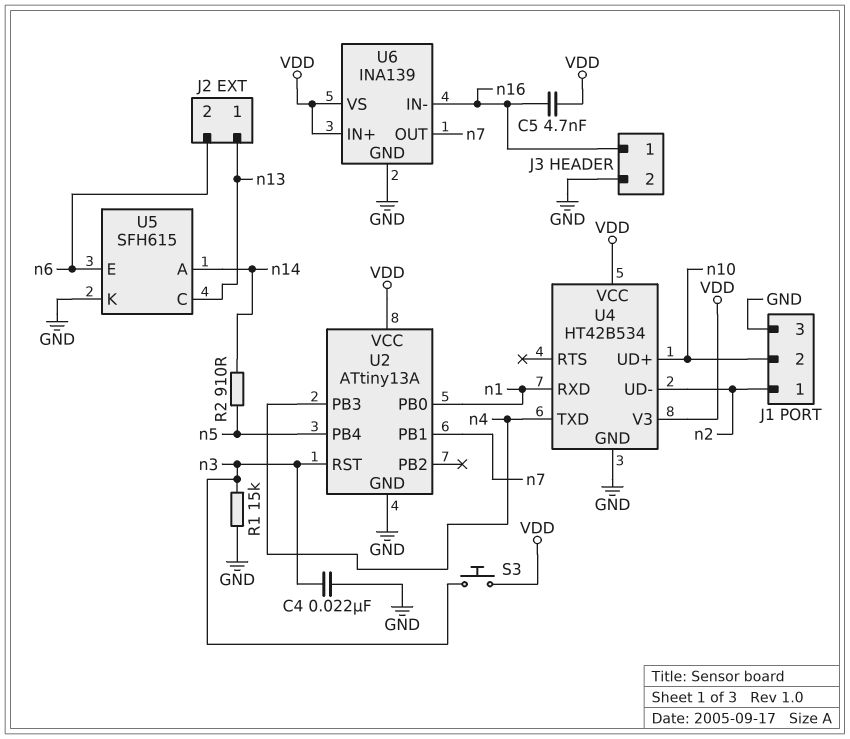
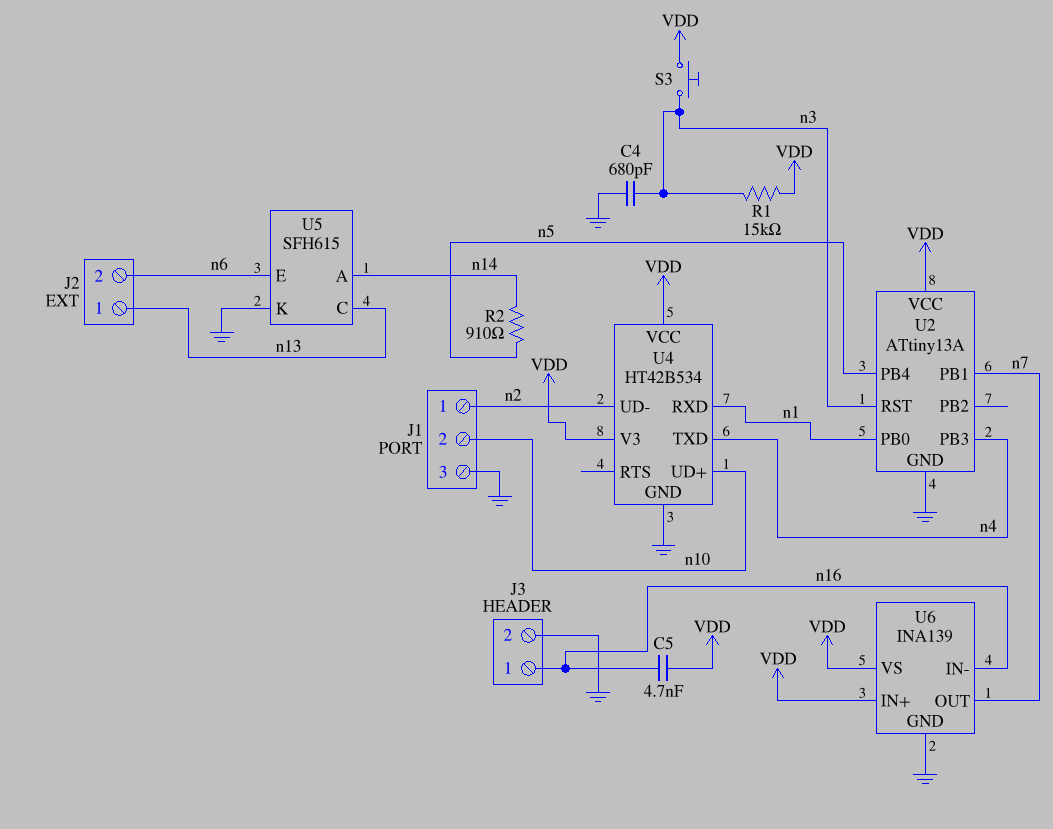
C4: 22nF (GND, n3) -> 680pF (GND, n3)
R1: 15k (GND, n3) -> 15k (VDD, n3)

